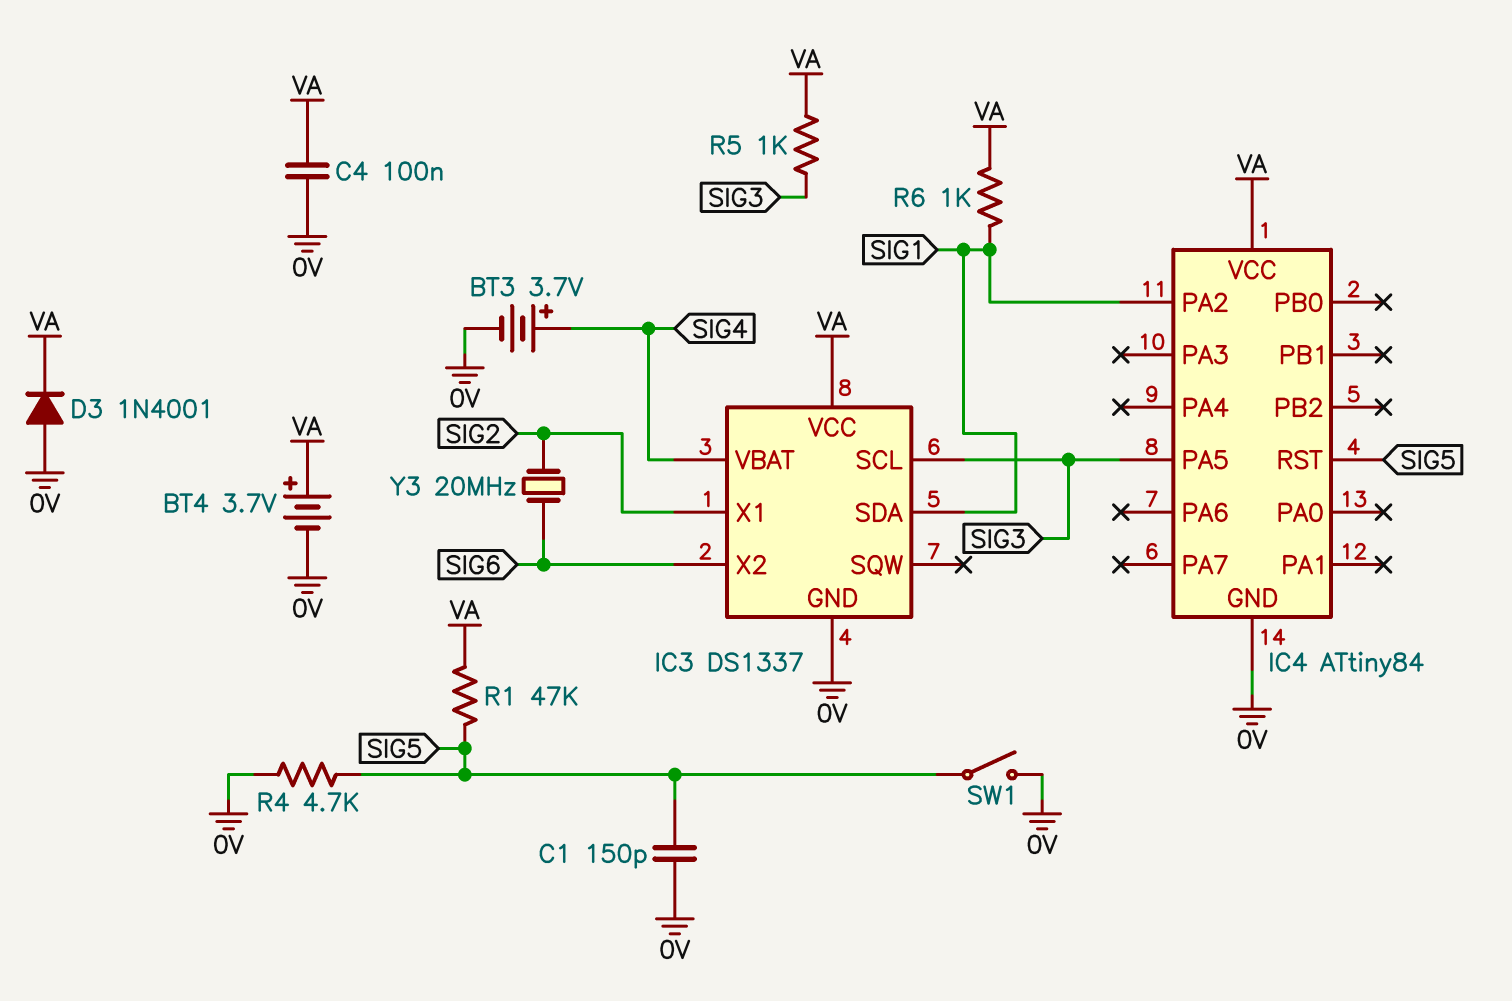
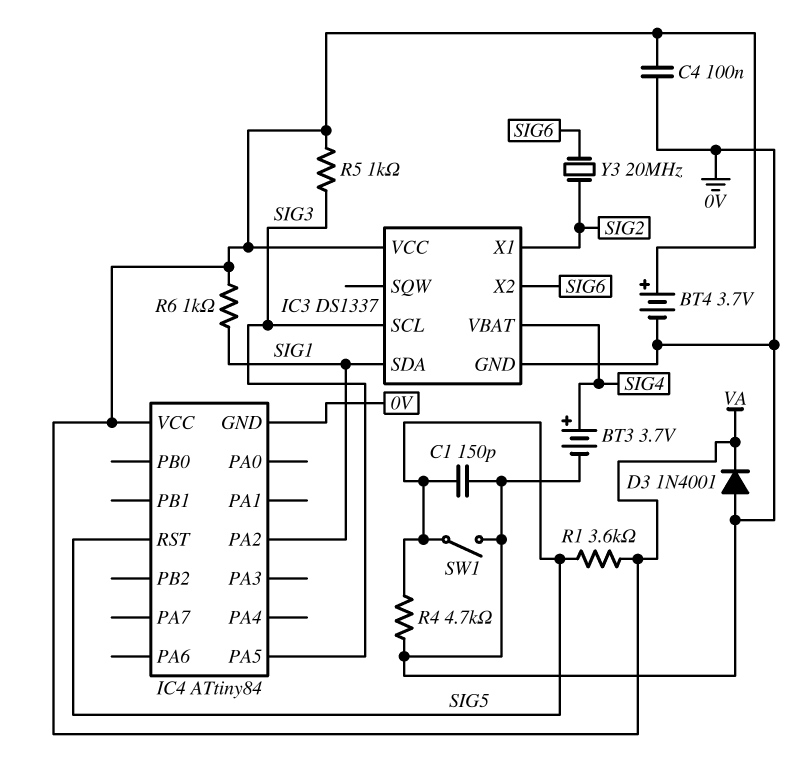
R1: 47k (SIG5, VA) -> 3.6k (SIG5, VA)

